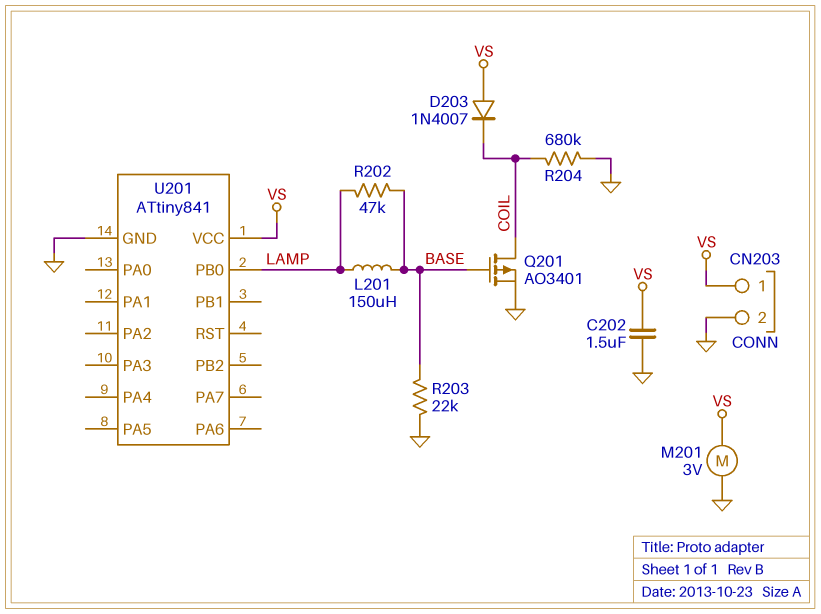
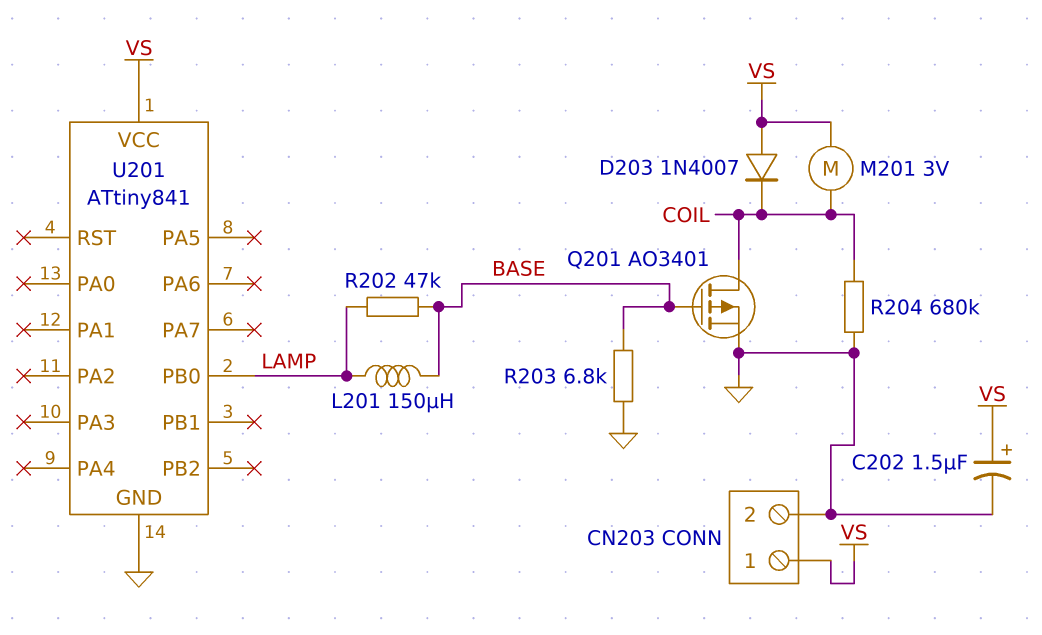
C202: 1.5uF (GND, VS) -> 1.5uF (plus VS, minus GND)
M201: motor 3V (GND, VS) -> motor 3V (COIL, VS)
R203: 22k (BASE, GND) -> 6.8k (BASE, GND)

